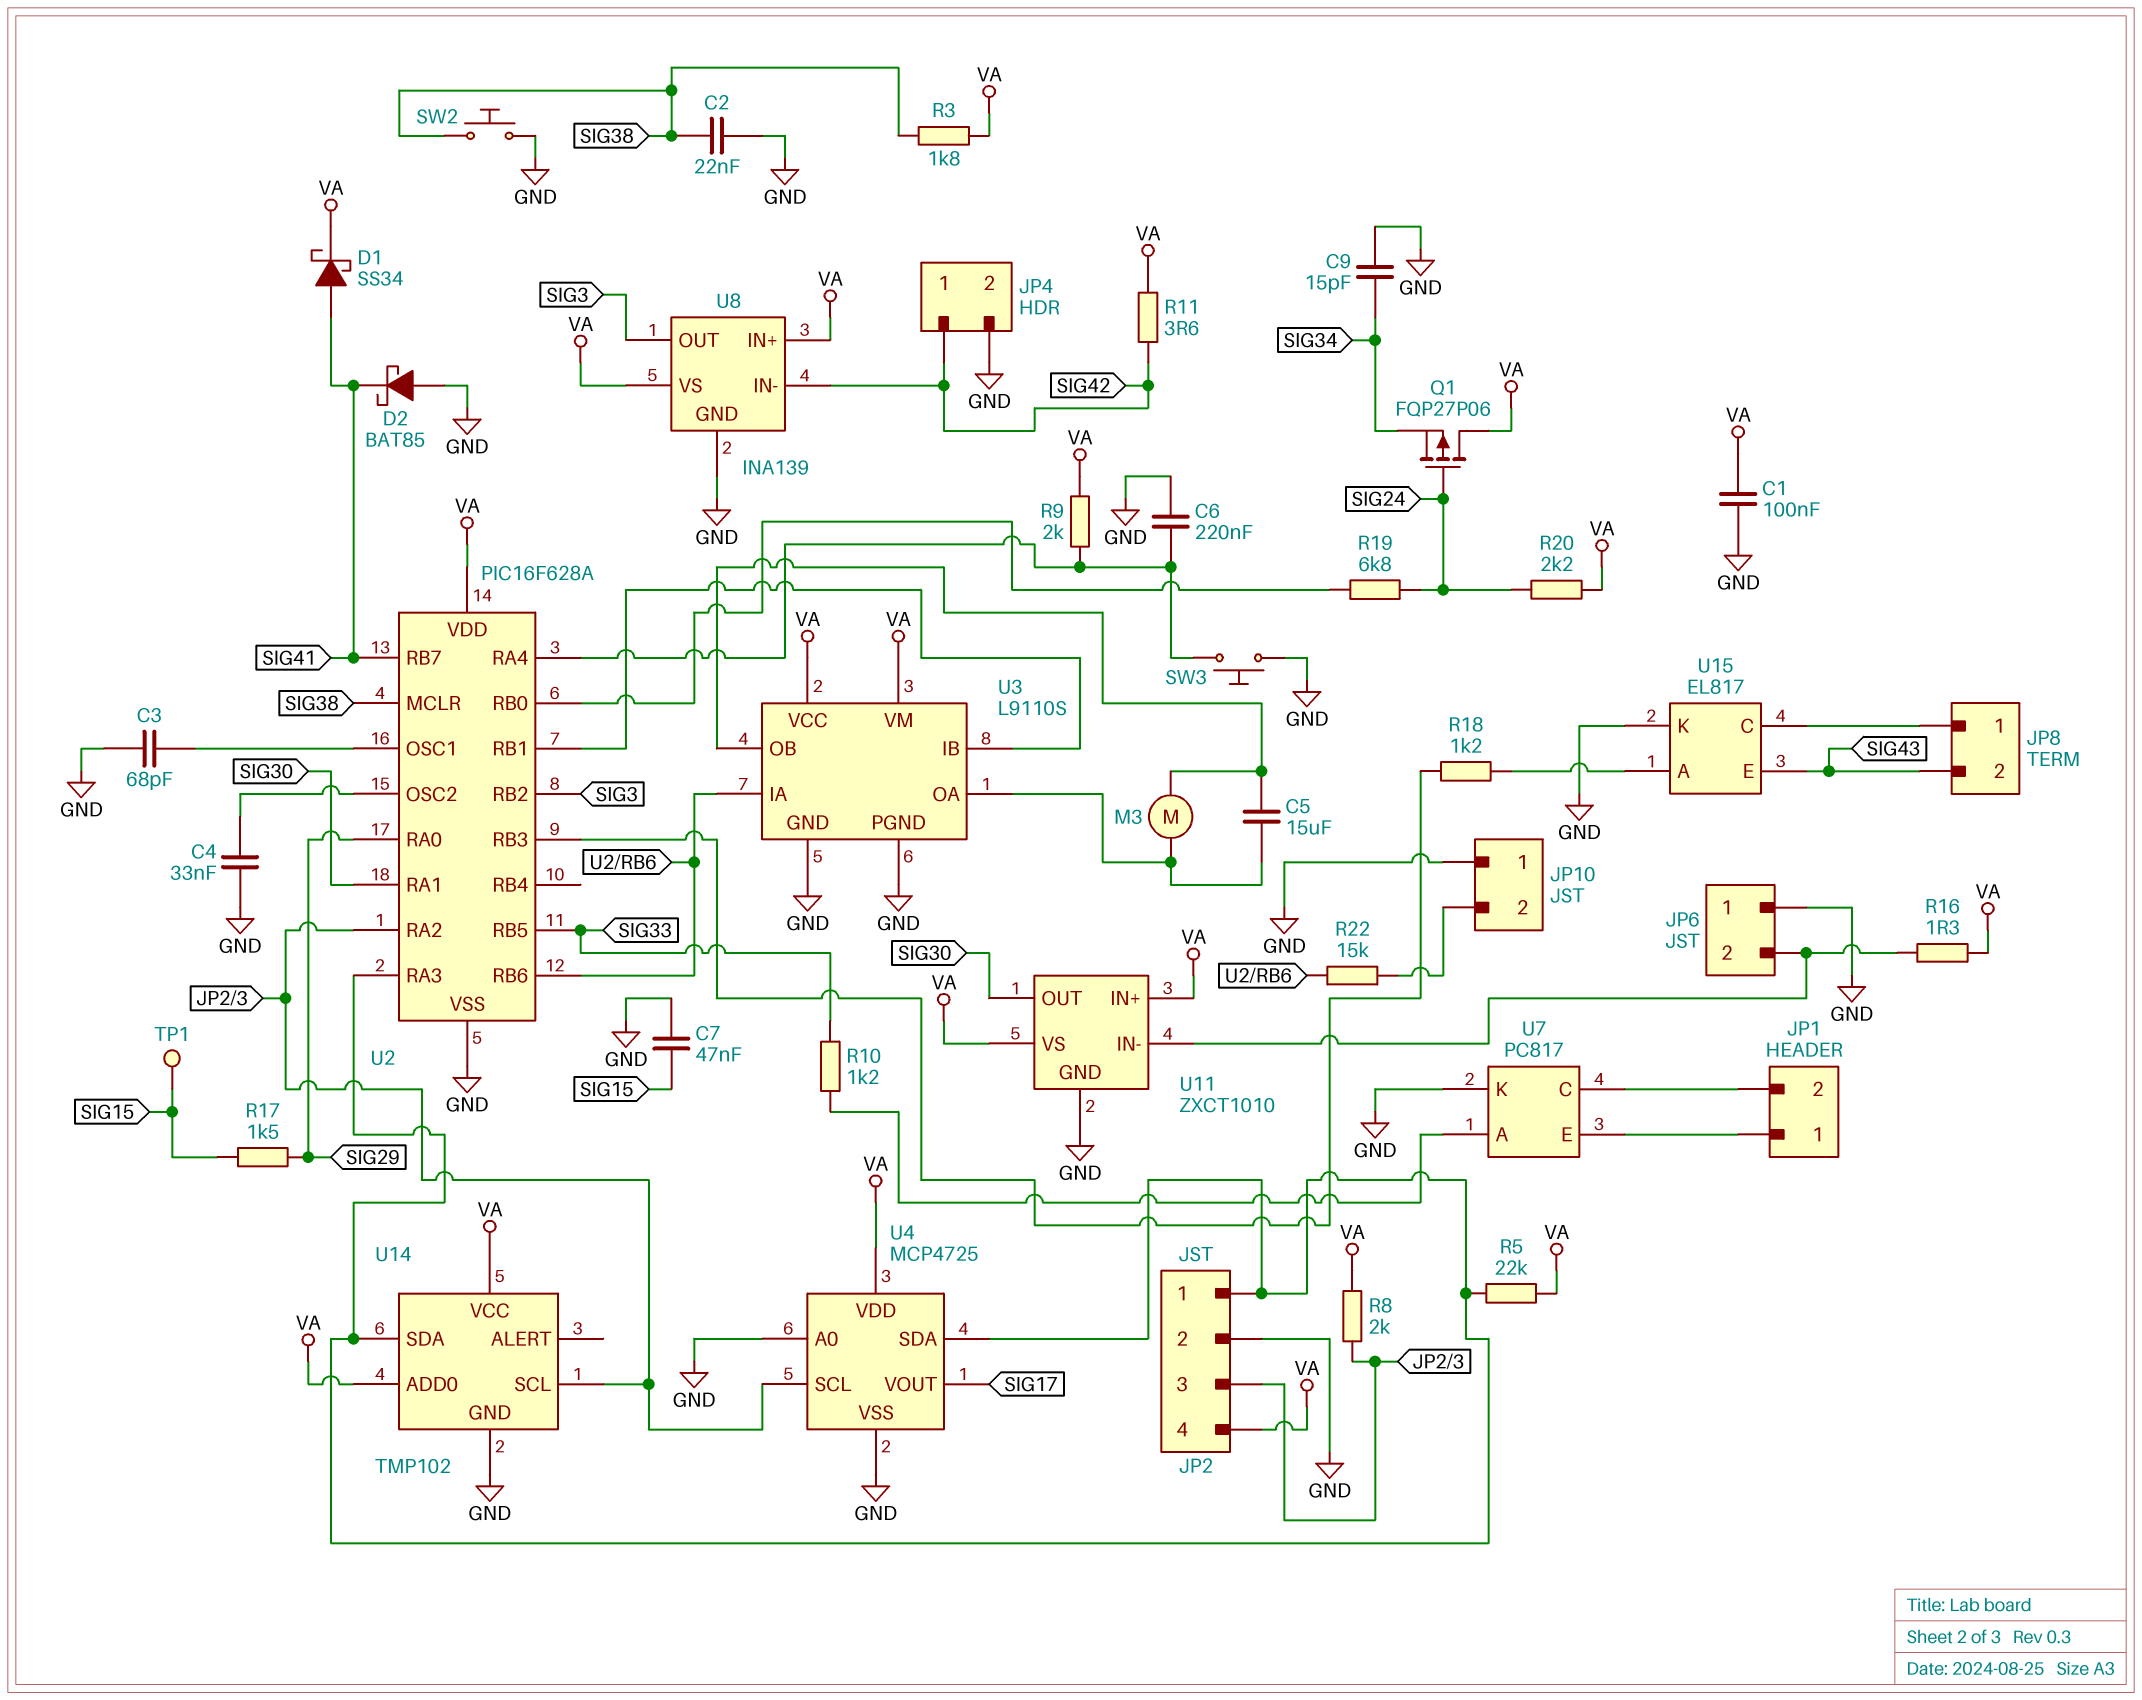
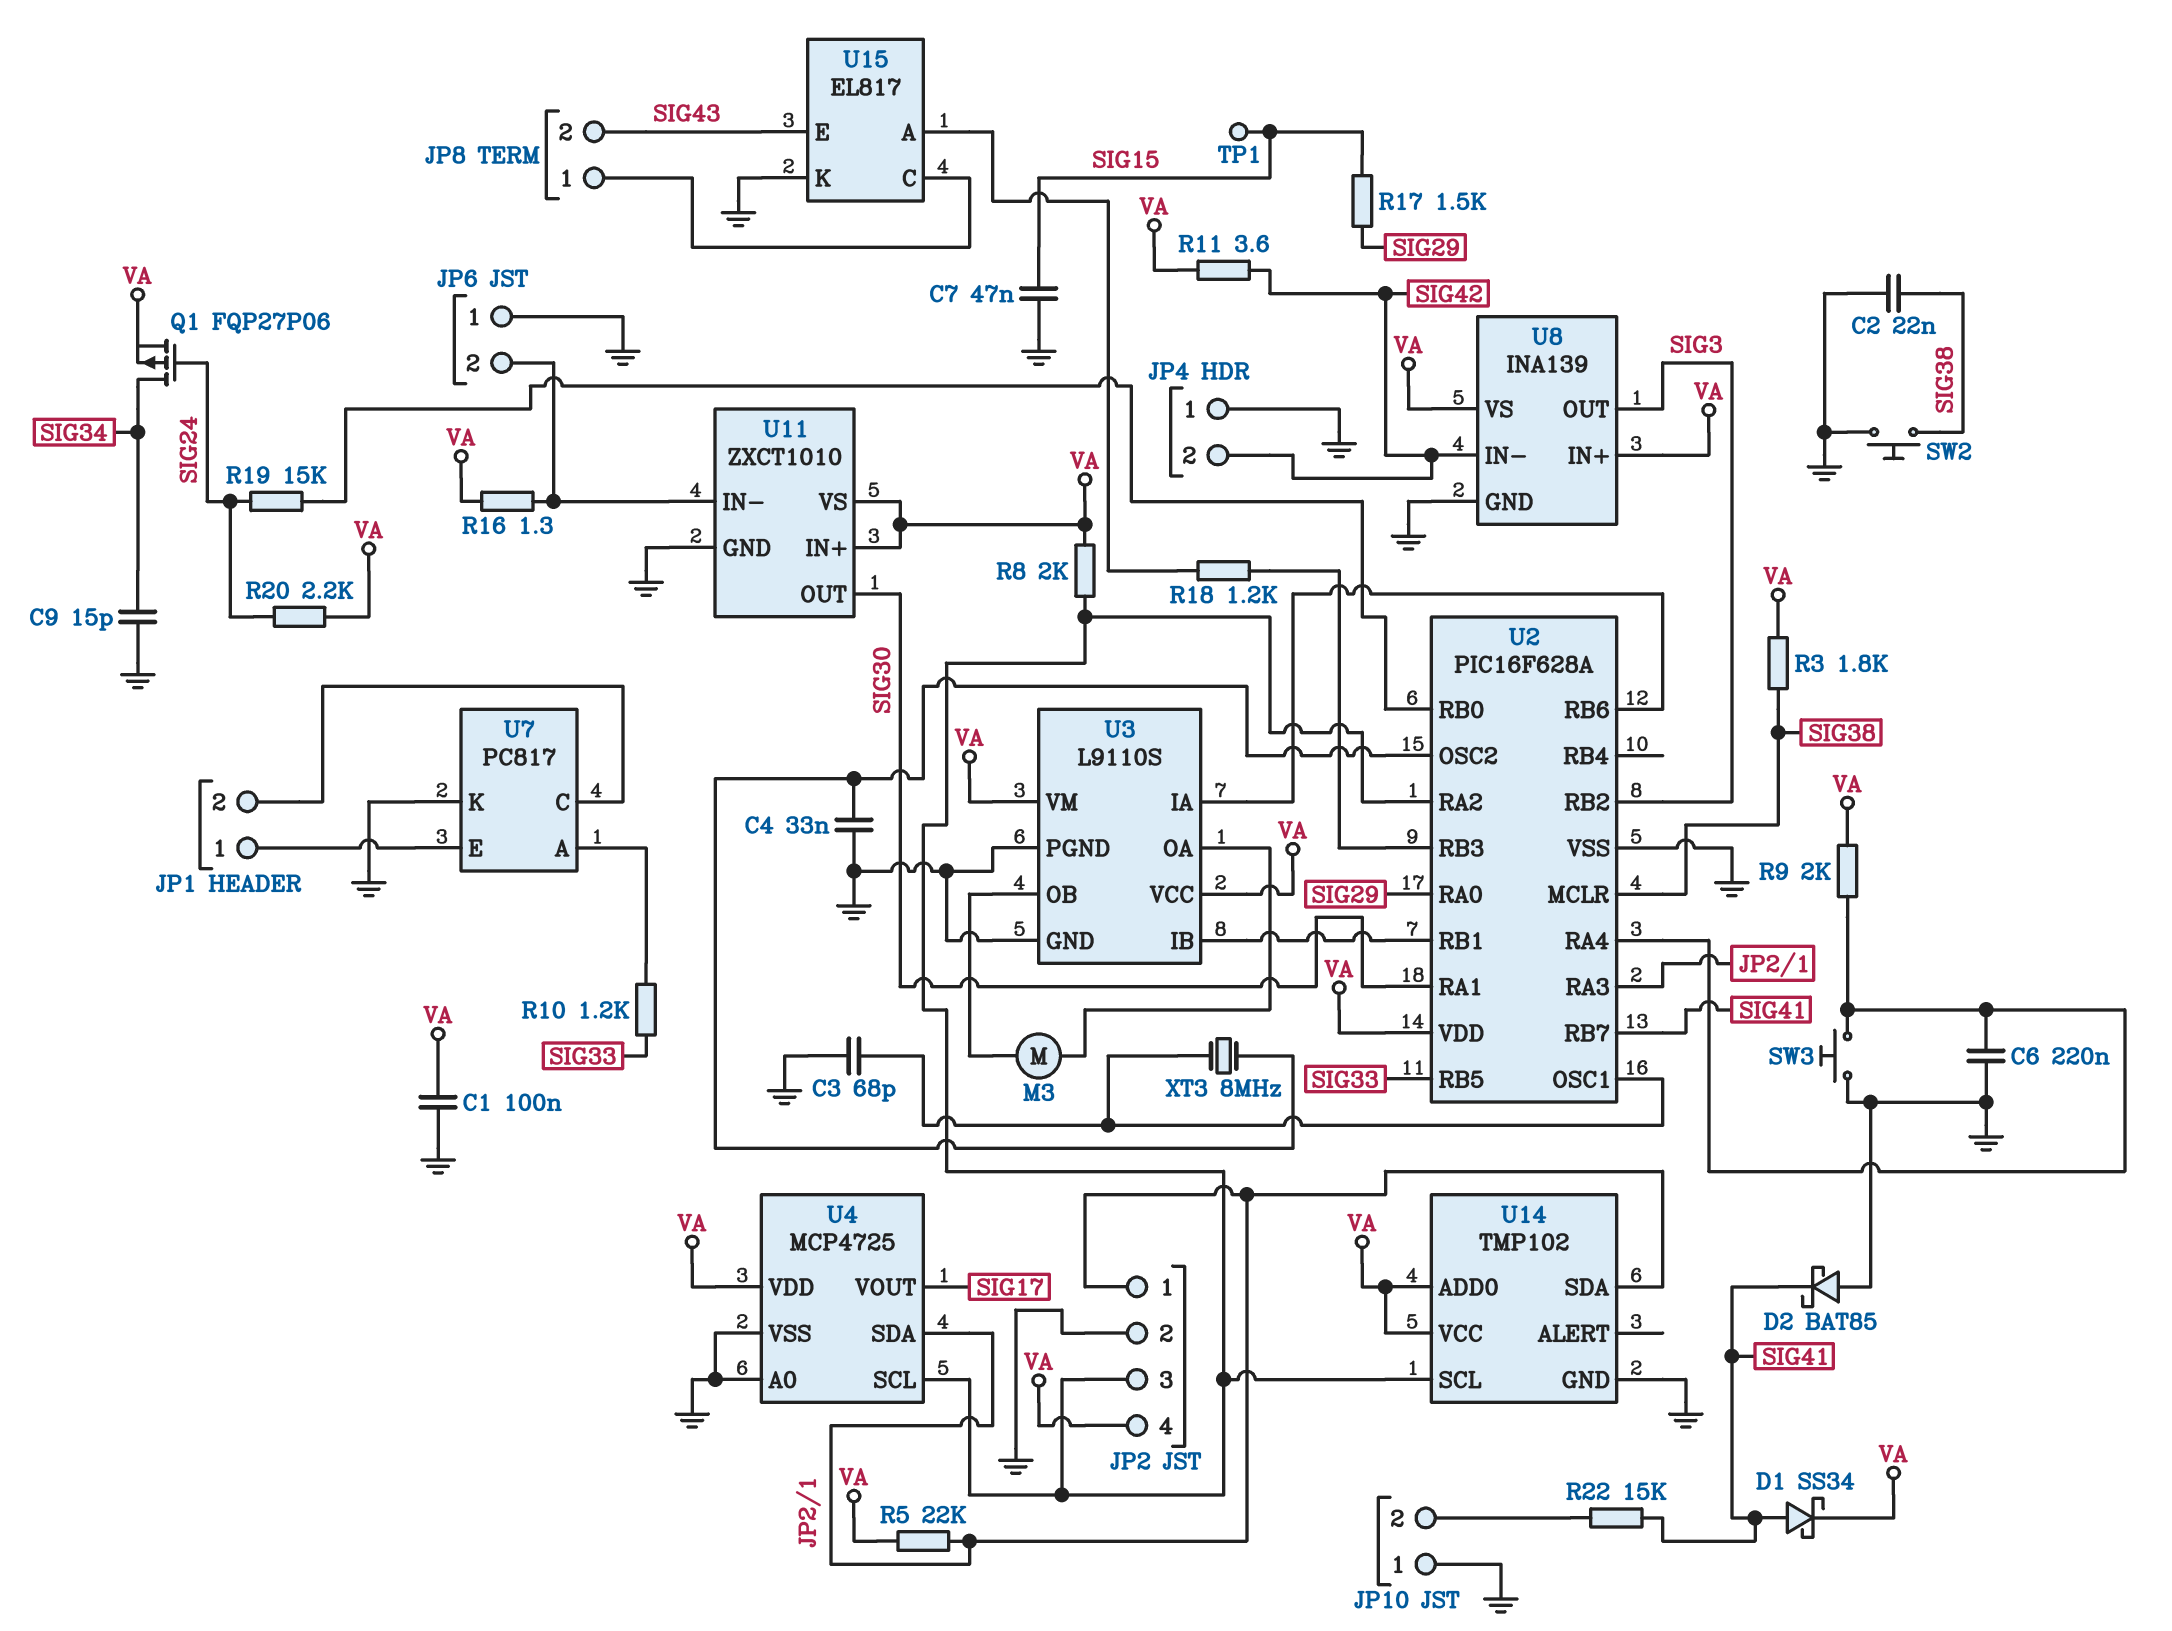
C5: 15uF (U3/OA, U3/OB) -> none
JP4 pin 1: SIG42 -> GND
JP4 pin 2: GND -> SIG42
Q1: PMOS FQP27P06 (G SIG24, D VA, S SIG34) -> PMOS FQP27P06 (G SIG24, D SIG34, S VA)
R19: 6.8k (SIG24, U2/RB0) -> 15k (SIG24, U2/RB0)
R22: 15k (JP10/2, U2/RB6) -> 15k (JP10/2, SIG41)
XT3: none -> 8MHz (U2/OSC1, U2/OSC2)

